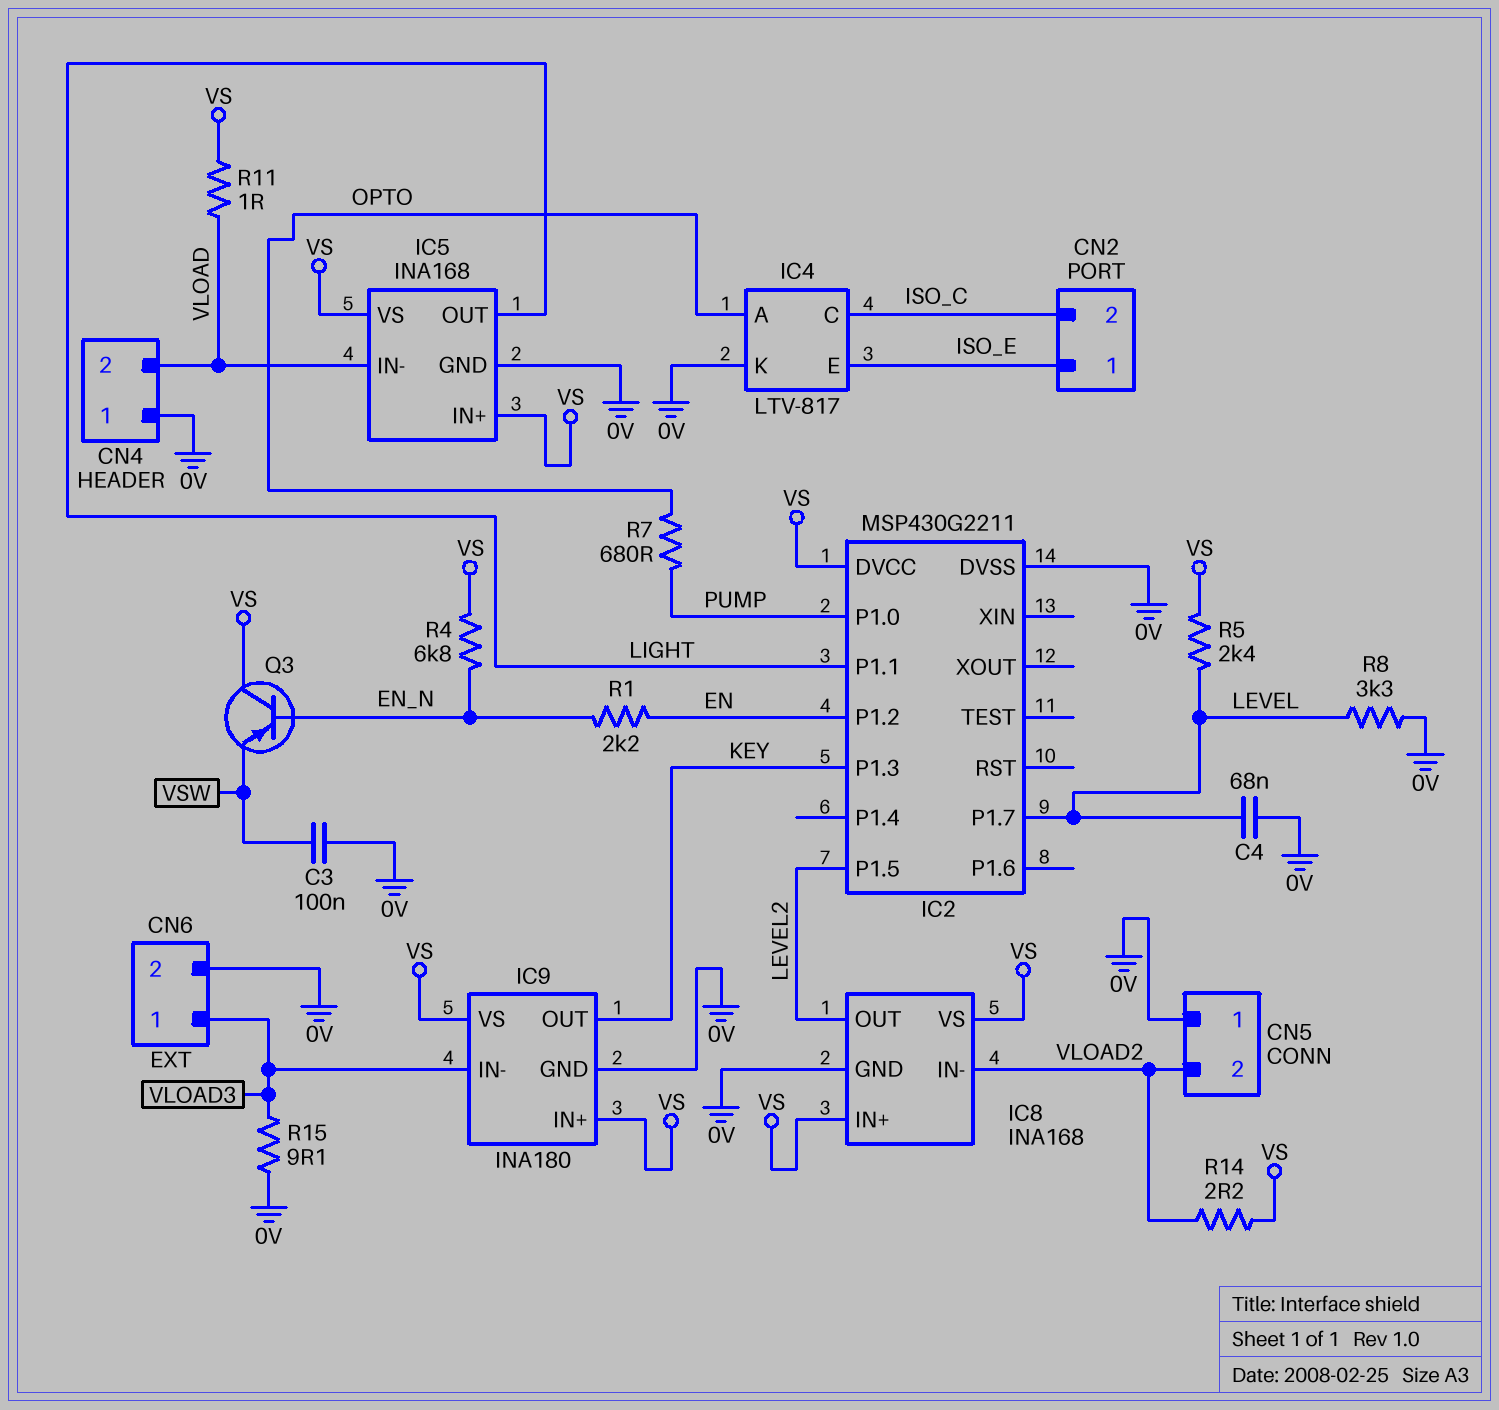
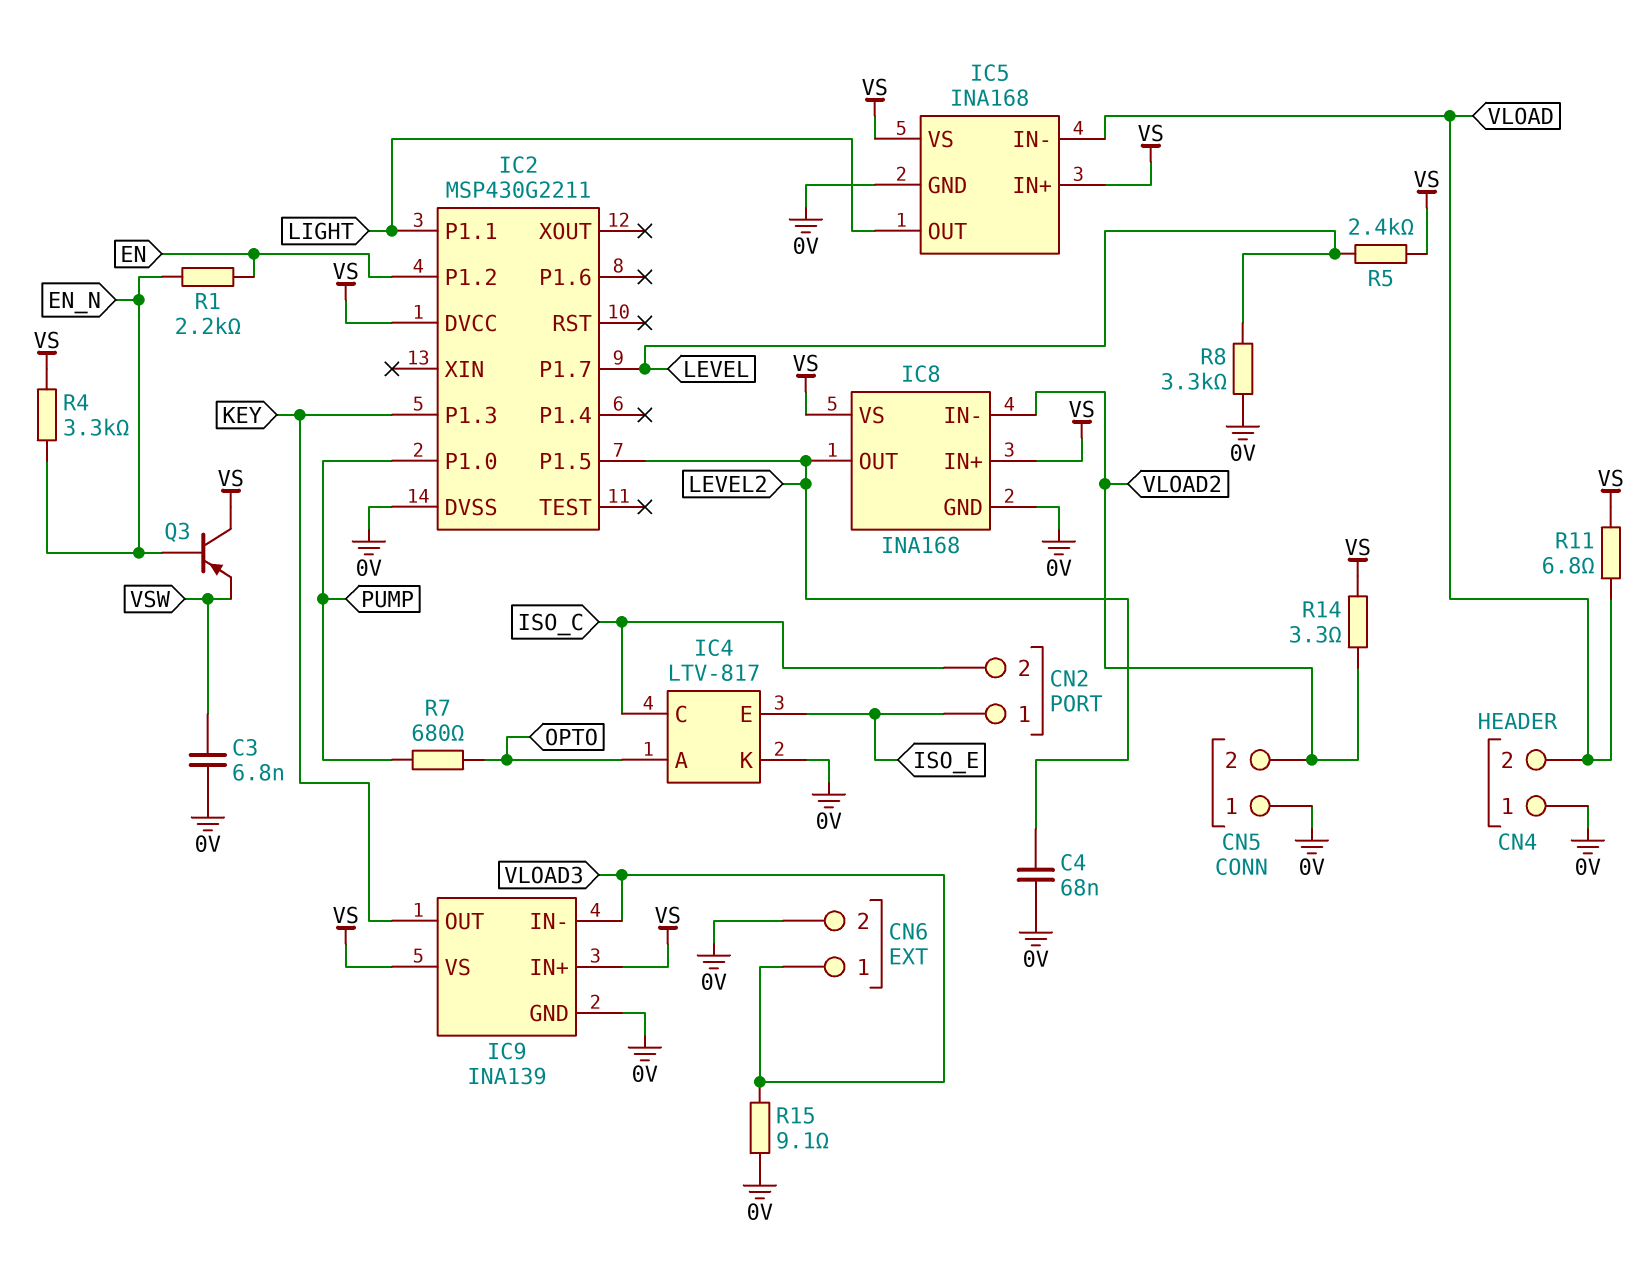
C3: 100nF (0V, VSW) -> 6.8nF (0V, VSW)
C4: 68nF (0V, LEVEL) -> 68nF (0V, LEVEL2)
IC9: INA180 -> INA139
R4: 6.8k (EN_N, VS) -> 3.3k (EN_N, VS)
R11: 1 (VLOAD, VS) -> 6.8 (VLOAD, VS)
R14: 2.2 (VLOAD2, VS) -> 3.3 (VLOAD2, VS)

